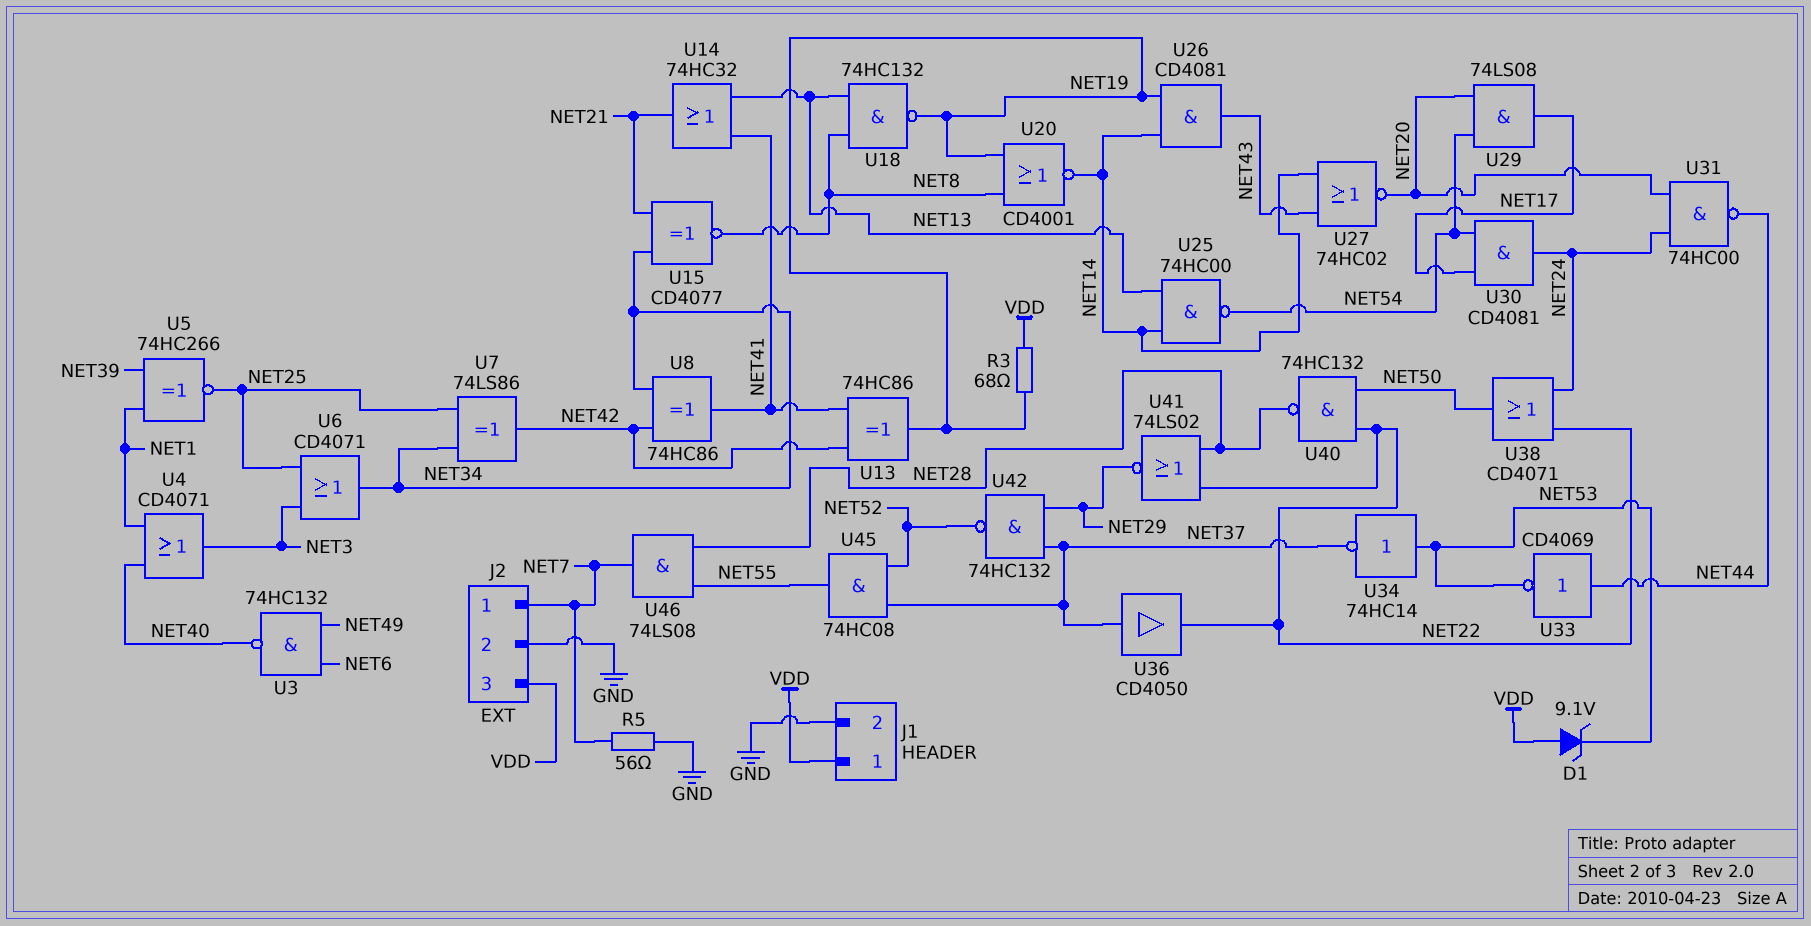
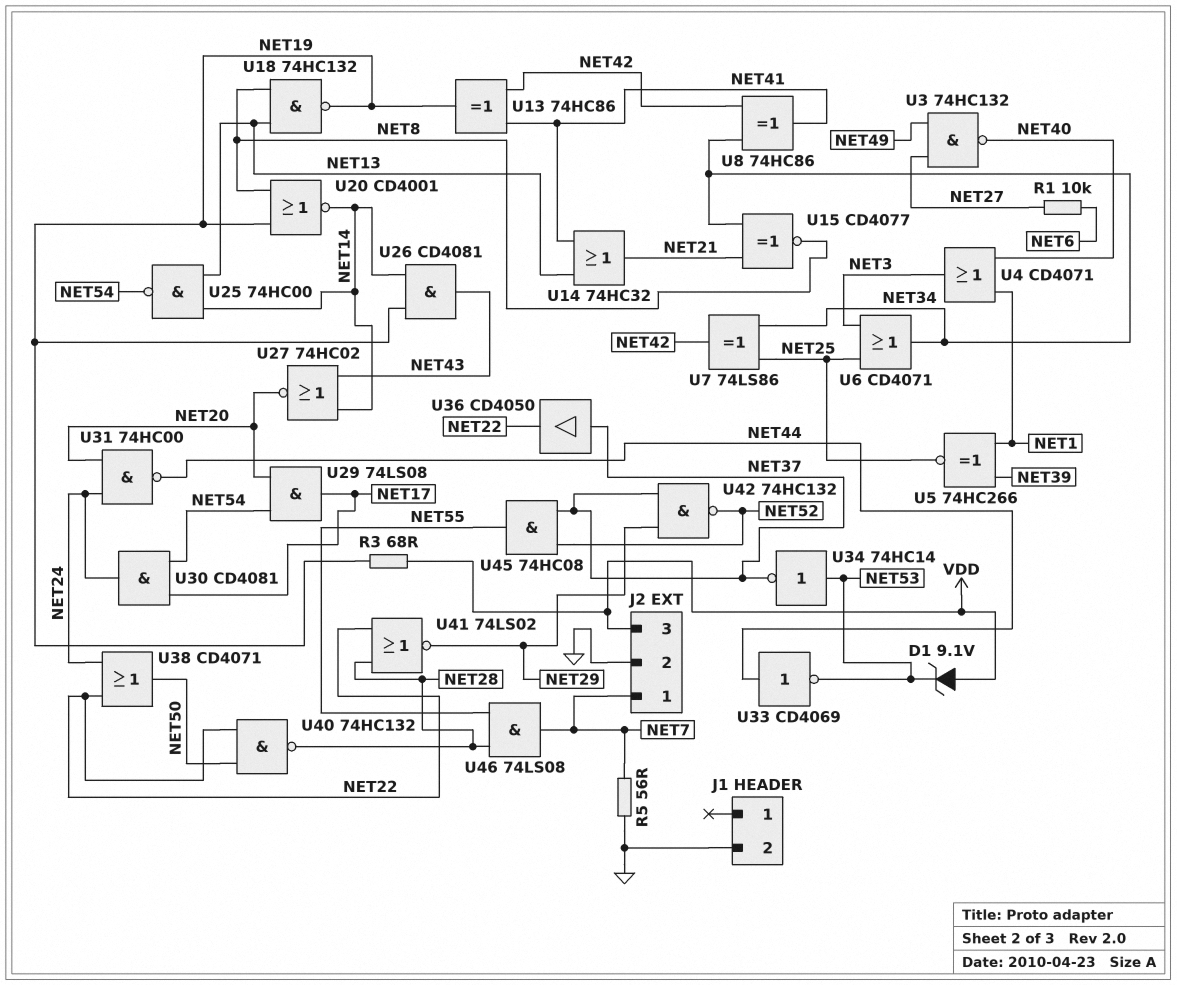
J1 pin 1: VDD -> none
R1: none -> 10k (NET6, NET27)
U3: NAND 74HC132 (in NET6, in NET49, out NET40) -> NAND 74HC132 (in NET27, in NET49, out NET40)

